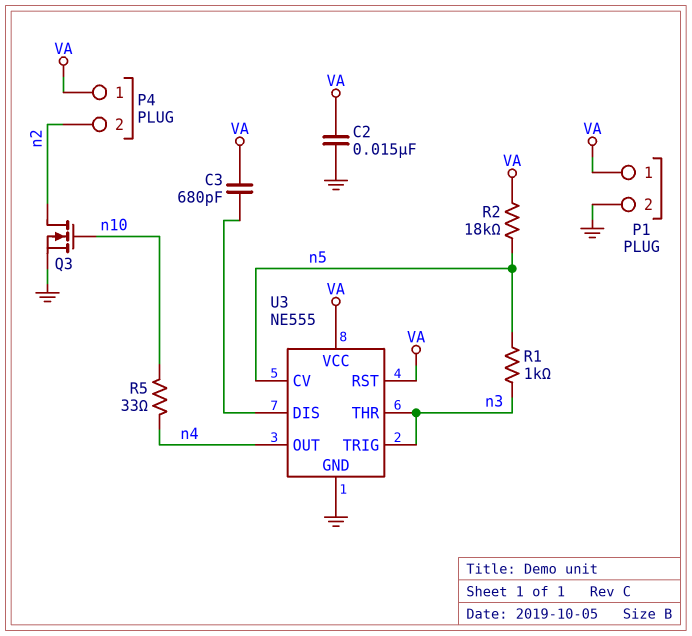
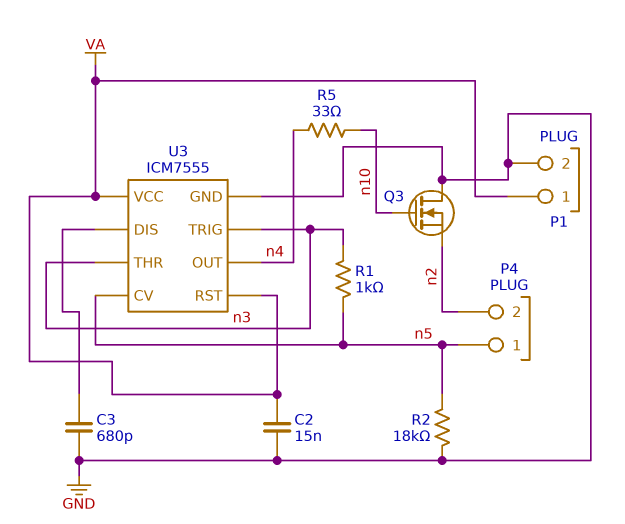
C3: 680pF (U3/DIS, VA) -> 680pF (GND, U3/DIS)
P4 pin 1: VA -> n5
Q3: NMOS (G n10, D n2, S GND) -> NMOS (G n10, D GND, S n2)
R2: 18k (VA, n5) -> 18k (GND, n5)
U3: NE555 -> ICM7555

